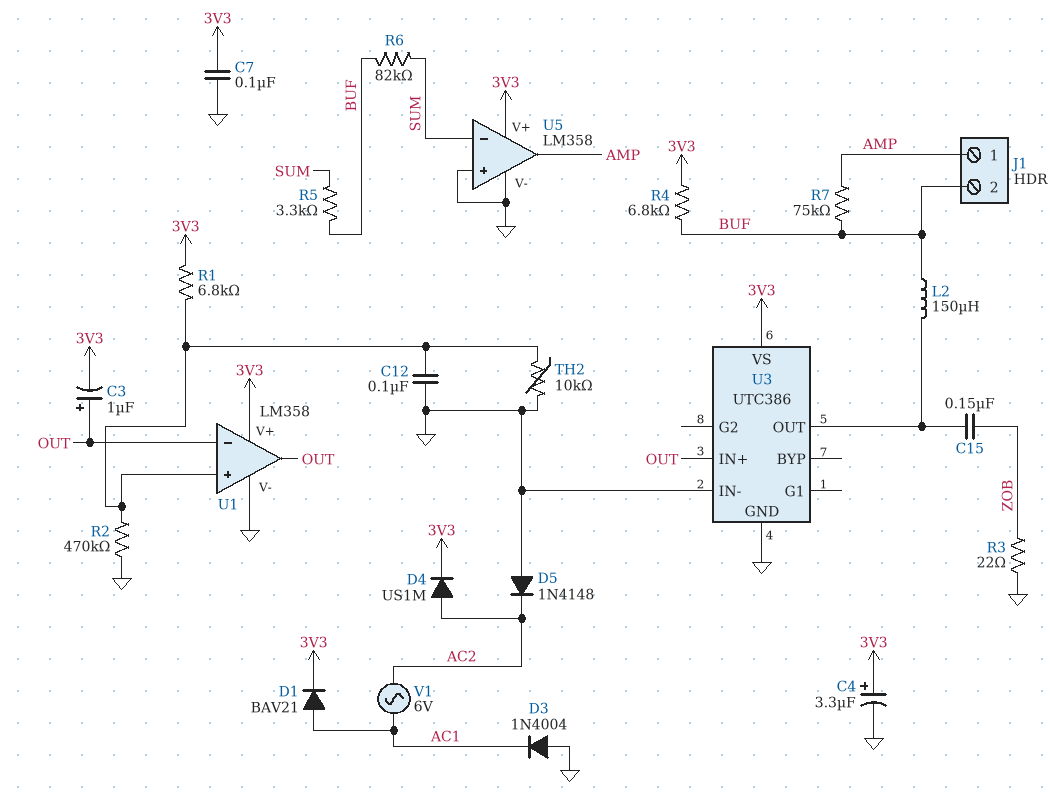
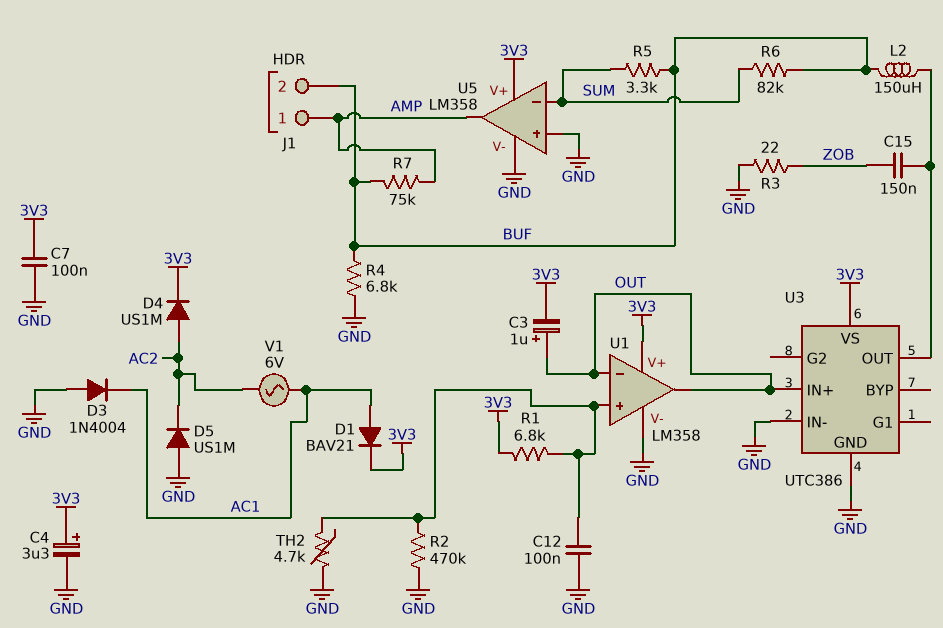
D5: diode 1N4148 (A GND, K AC2) -> diode US1M (A GND, K AC2)
R4: 6.8k (3V3, BUF) -> 6.8k (BUF, GND)
TH2: 10k (GND, U1/in+) -> 4.7k (GND, U1/in+)

